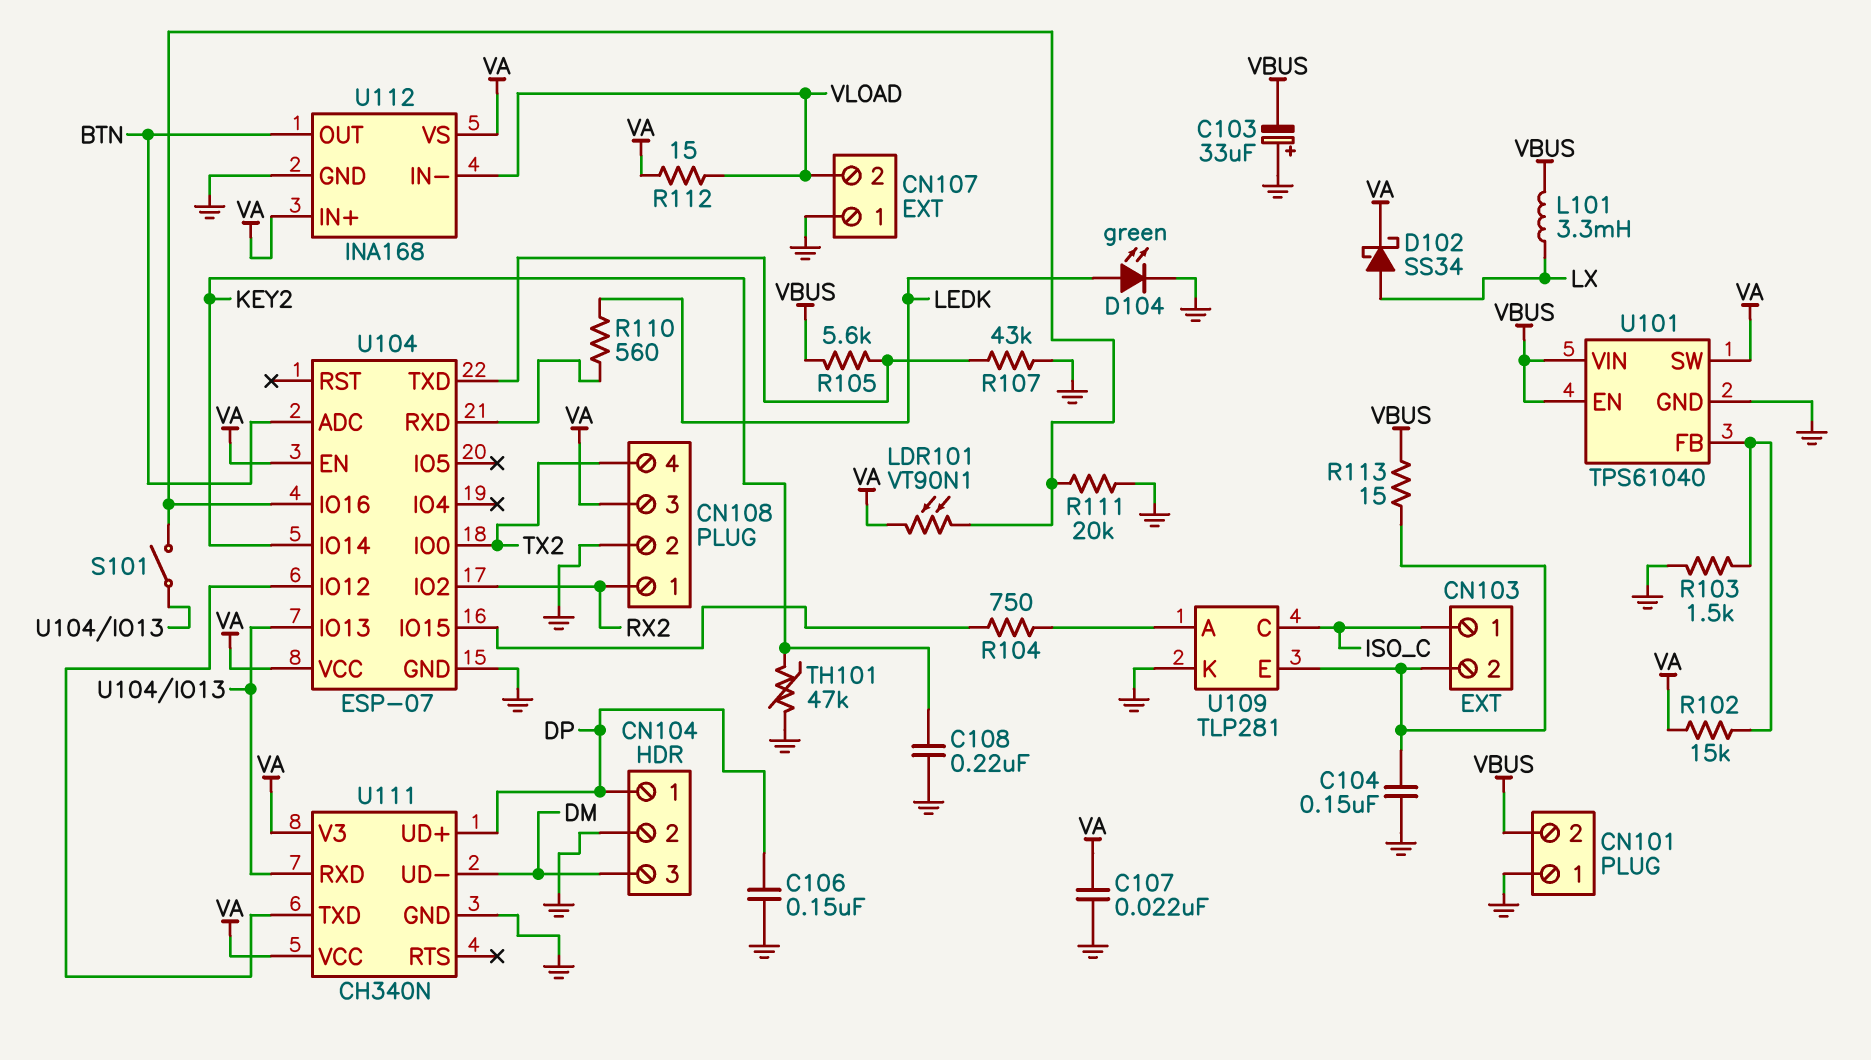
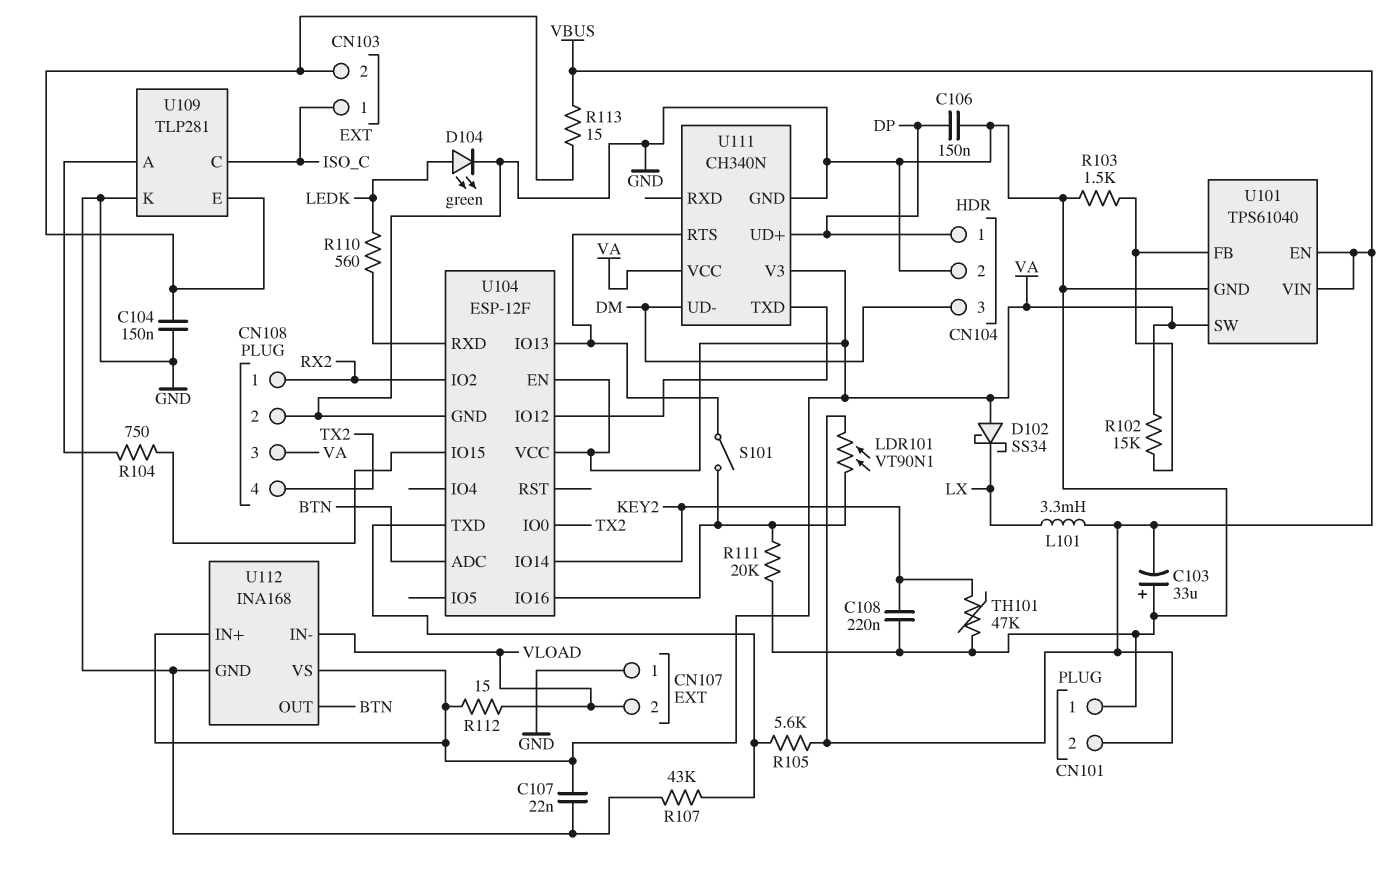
D102: schottky SS34 (A LX, K VA) -> schottky SS34 (A VA, K LX)
LDR101: VT90N1 (U104/IO16, VA) -> VT90N1 (U104/IO16, VBUS)
U104: ESP-07 -> ESP-12F
U111 pin RTS: none -> U104/IO13
U111 pin RXD: U104/IO13 -> none

